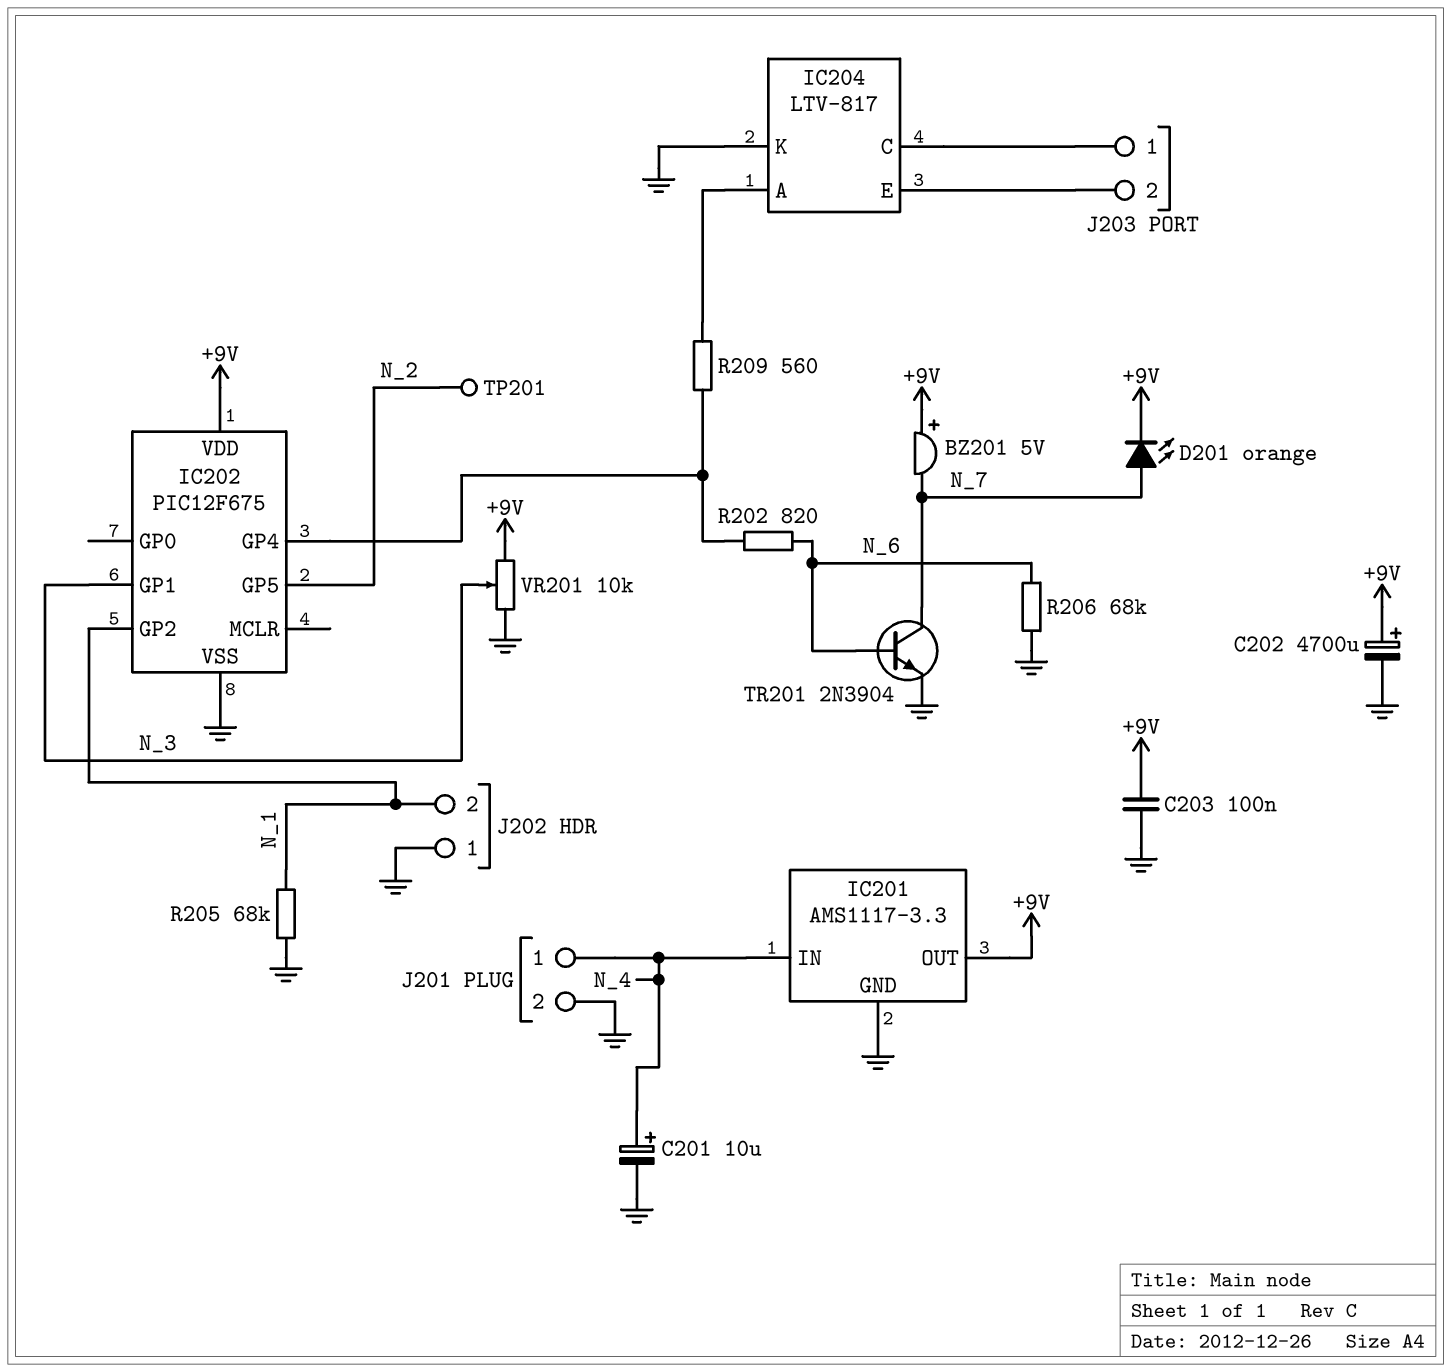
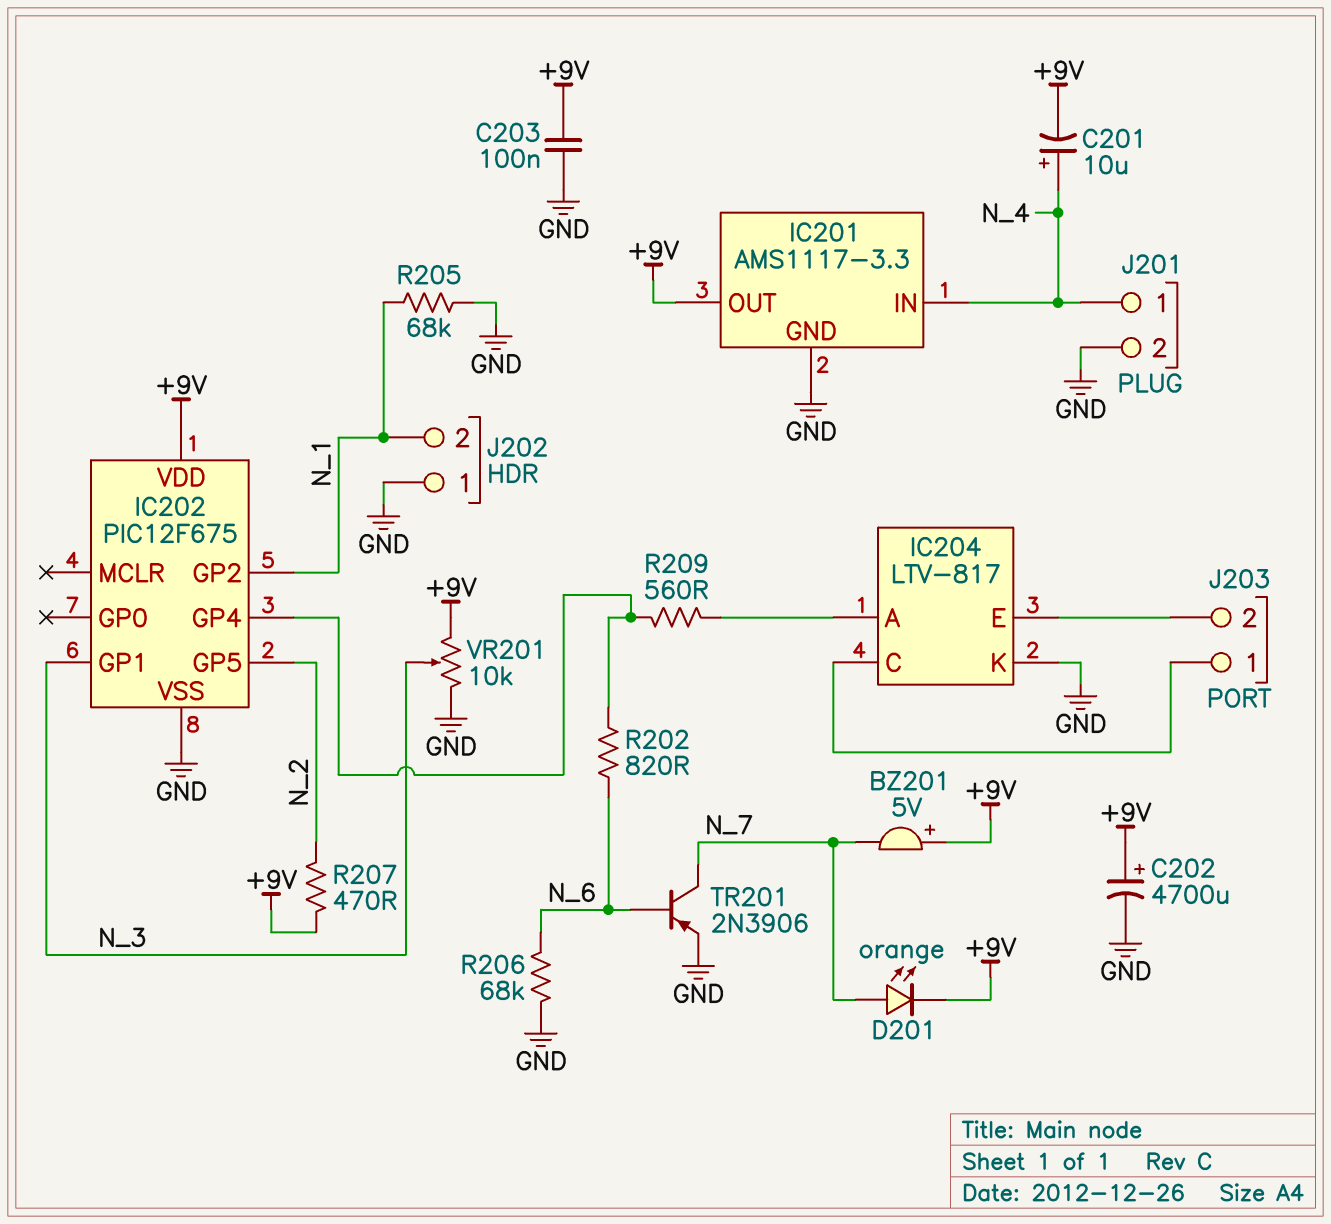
C201: 10uF (plus N_4, minus GND) -> 10uF (plus N_4, minus +9V)
R207: none -> 470 (+9V, N_2)
TP201: test point (N_2) -> none
TR201: NPN 2N3904 (B N_6, C N_7, E GND) -> PNP 2N3906 (B N_6, C N_7, E GND)

